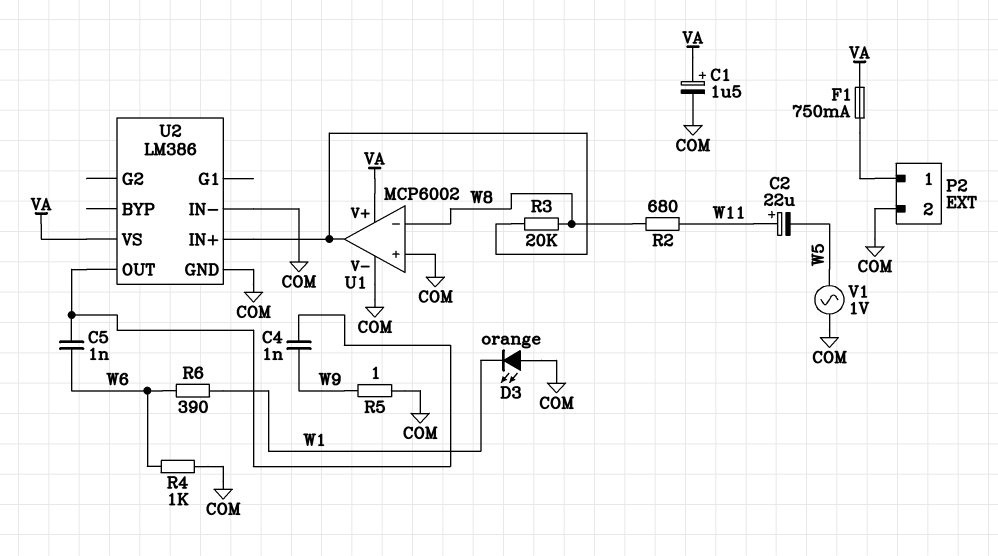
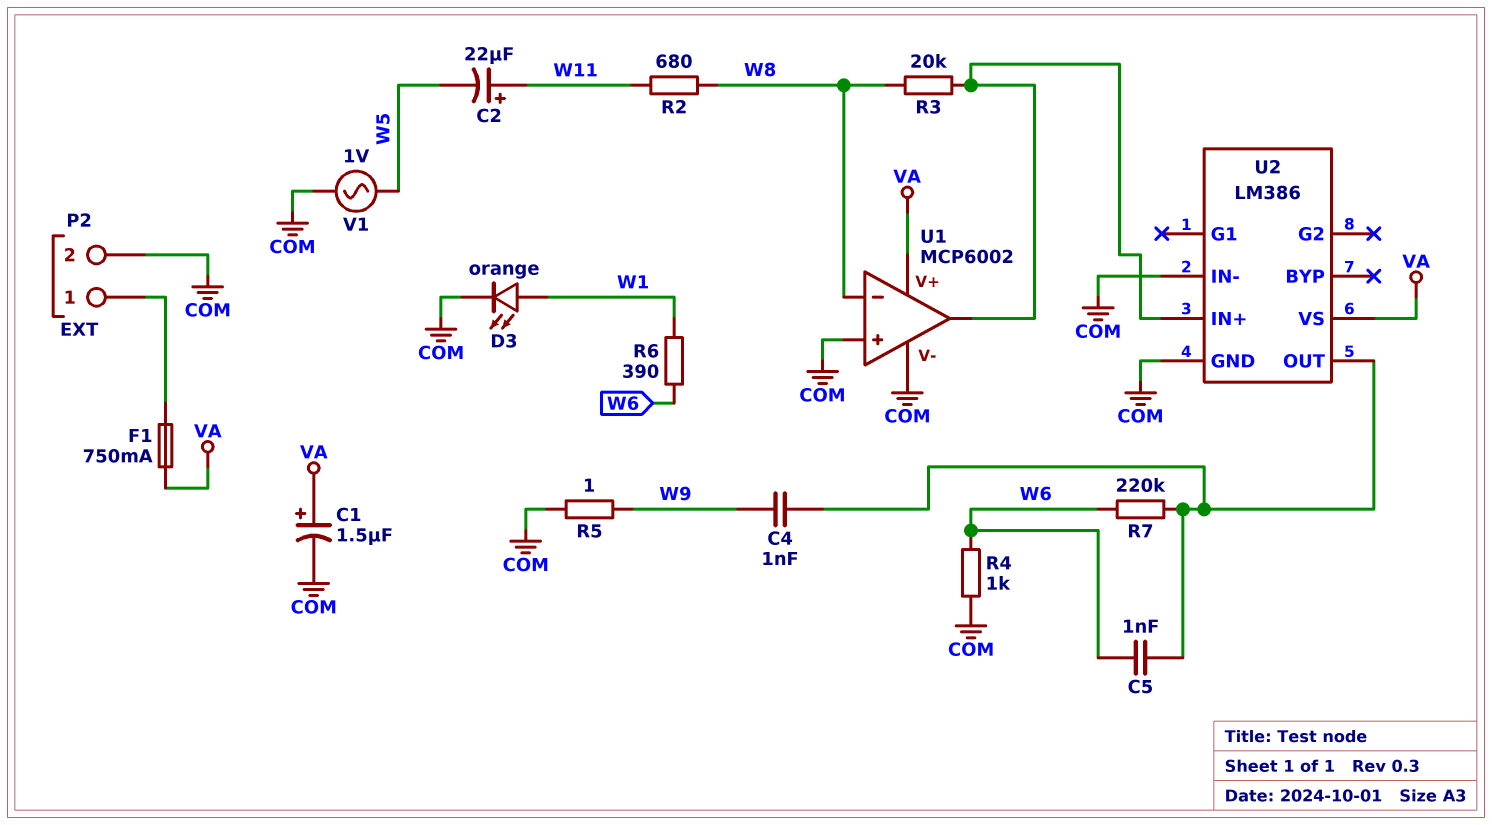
D3: LED orange (A COM, K W1) -> LED orange (A W1, K COM)
R7: none -> 220k (U2/OUT, W6)

